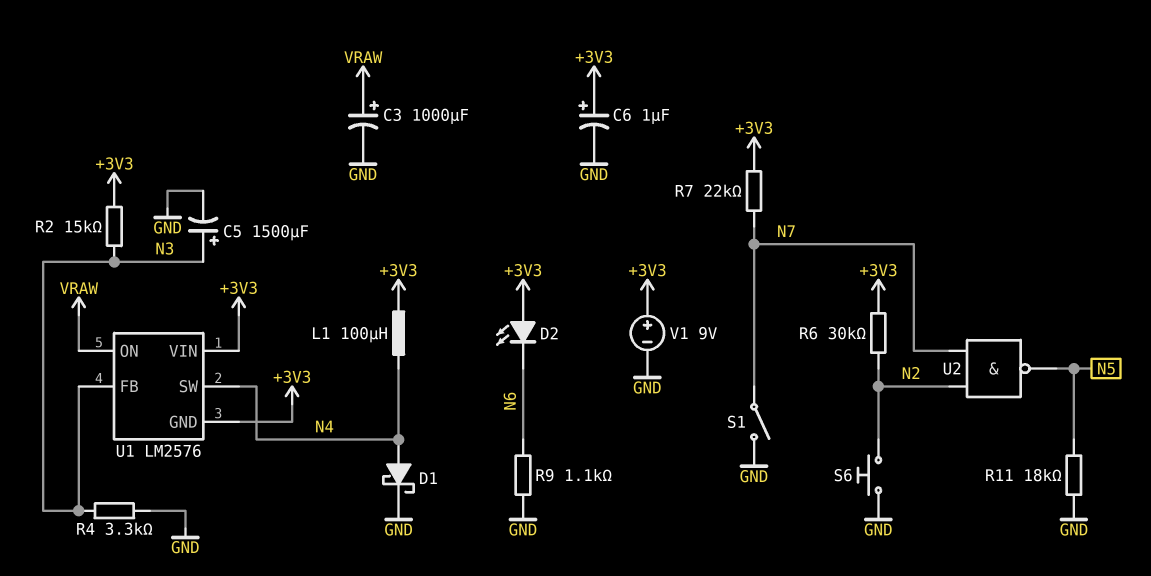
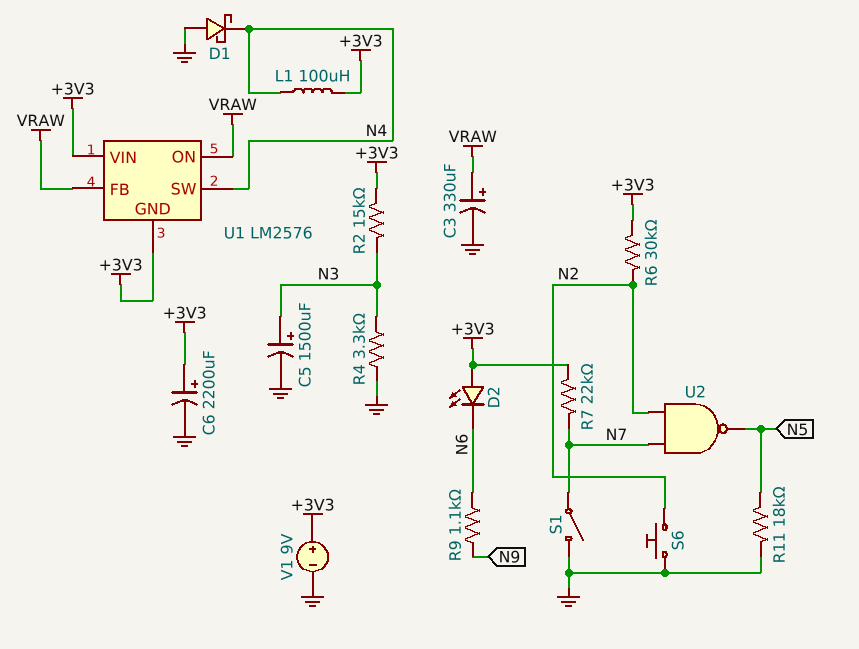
C3: 1000uF (plus VRAW, minus GND) -> 330uF (plus VRAW, minus GND)
C6: 1uF (plus +3V3, minus GND) -> 2200uF (plus +3V3, minus GND)
D1: schottky (A N4, K GND) -> schottky (A GND, K N4)
R9: 1.1k (GND, N6) -> 1.1k (N6, N9)
U1 pin FB: N3 -> VRAW

